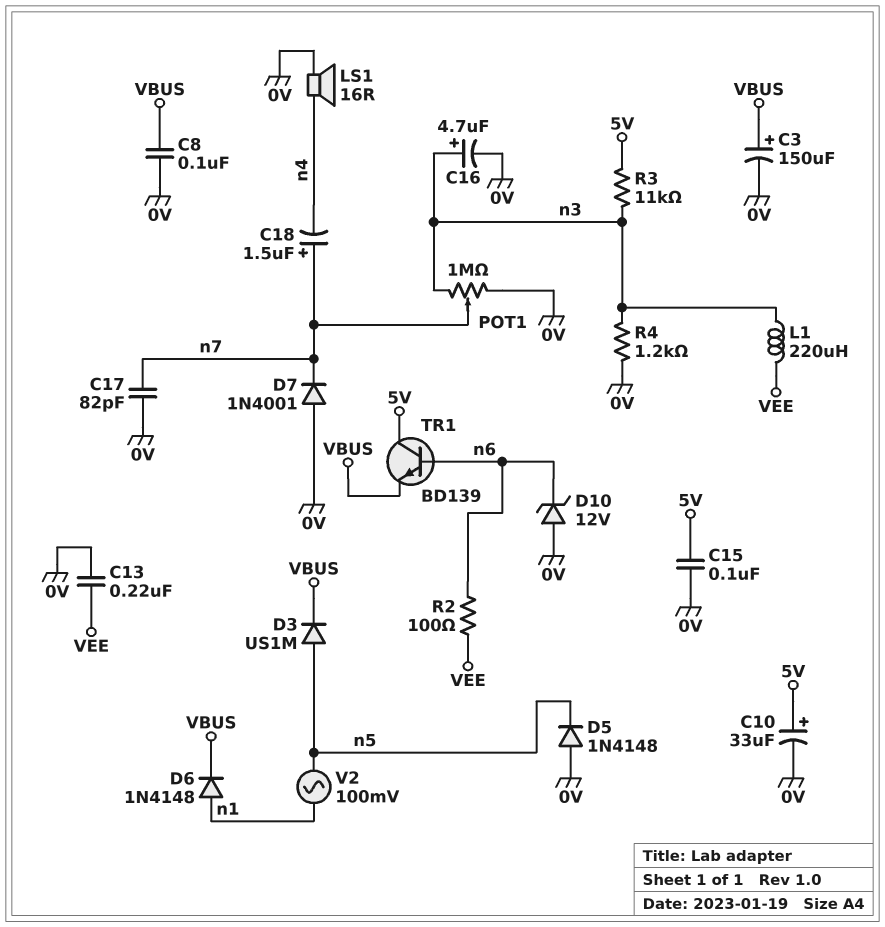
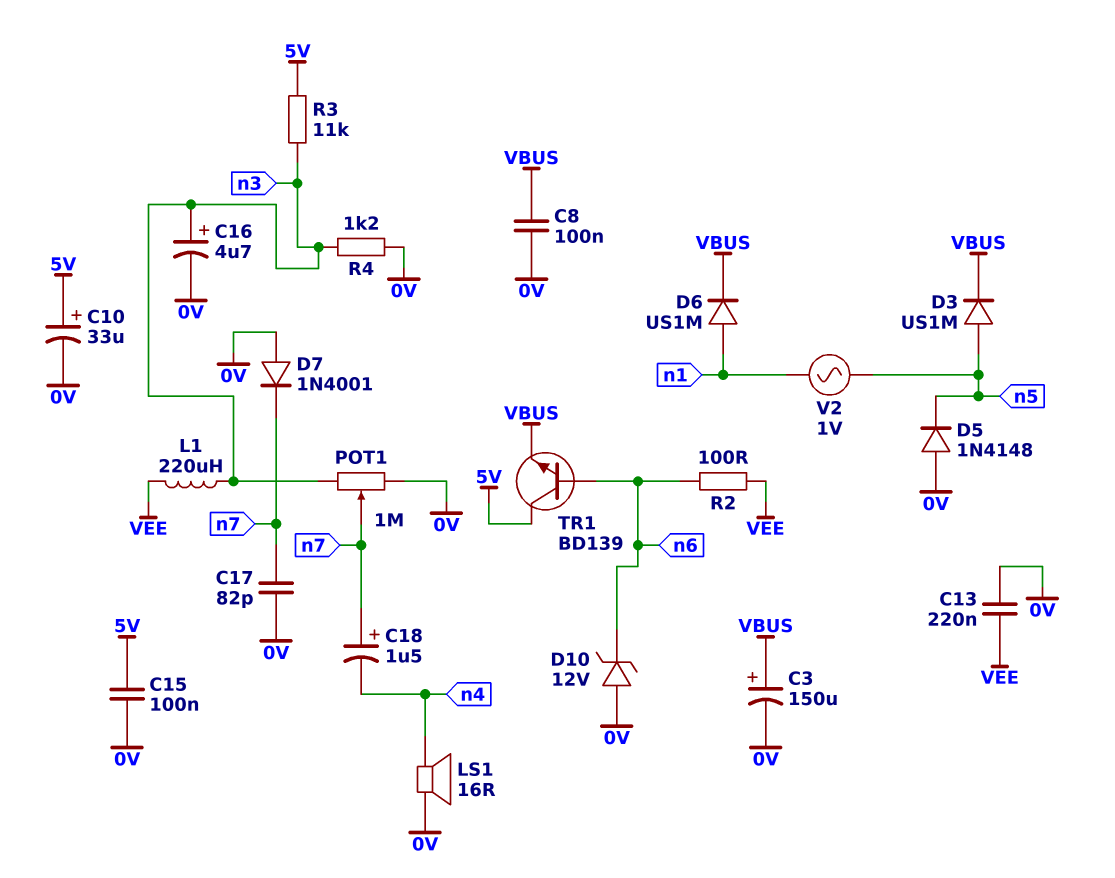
D6: diode 1N4148 (A n1, K VBUS) -> diode US1M (A n1, K VBUS)
V2: AC 100mV (n1, n5) -> AC 1V (n1, n5)

